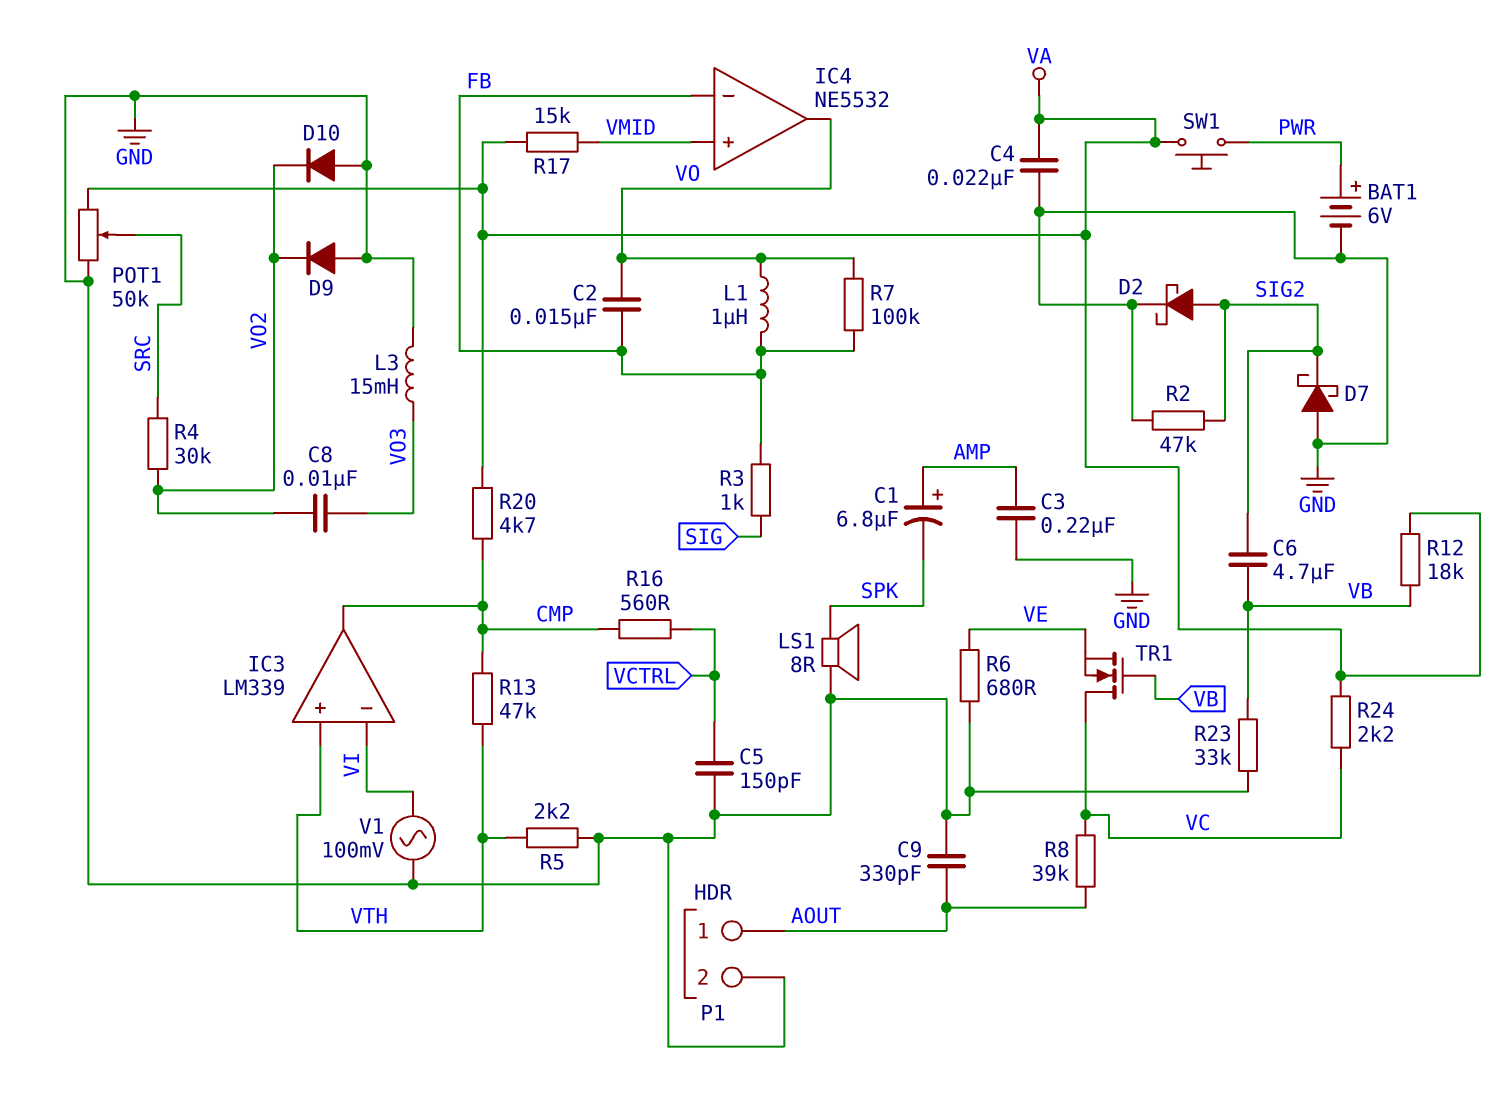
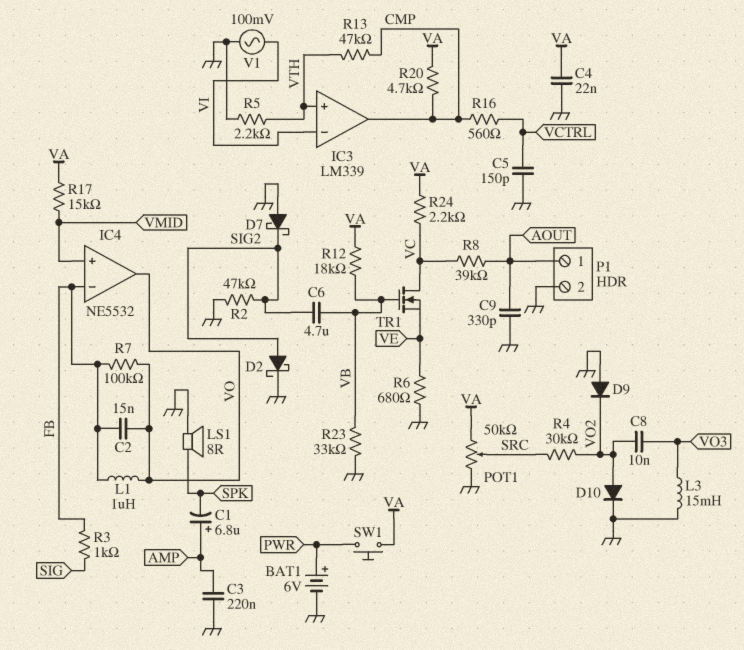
D10: diode (A GND, K VO2) -> diode (A VO2, K GND)

